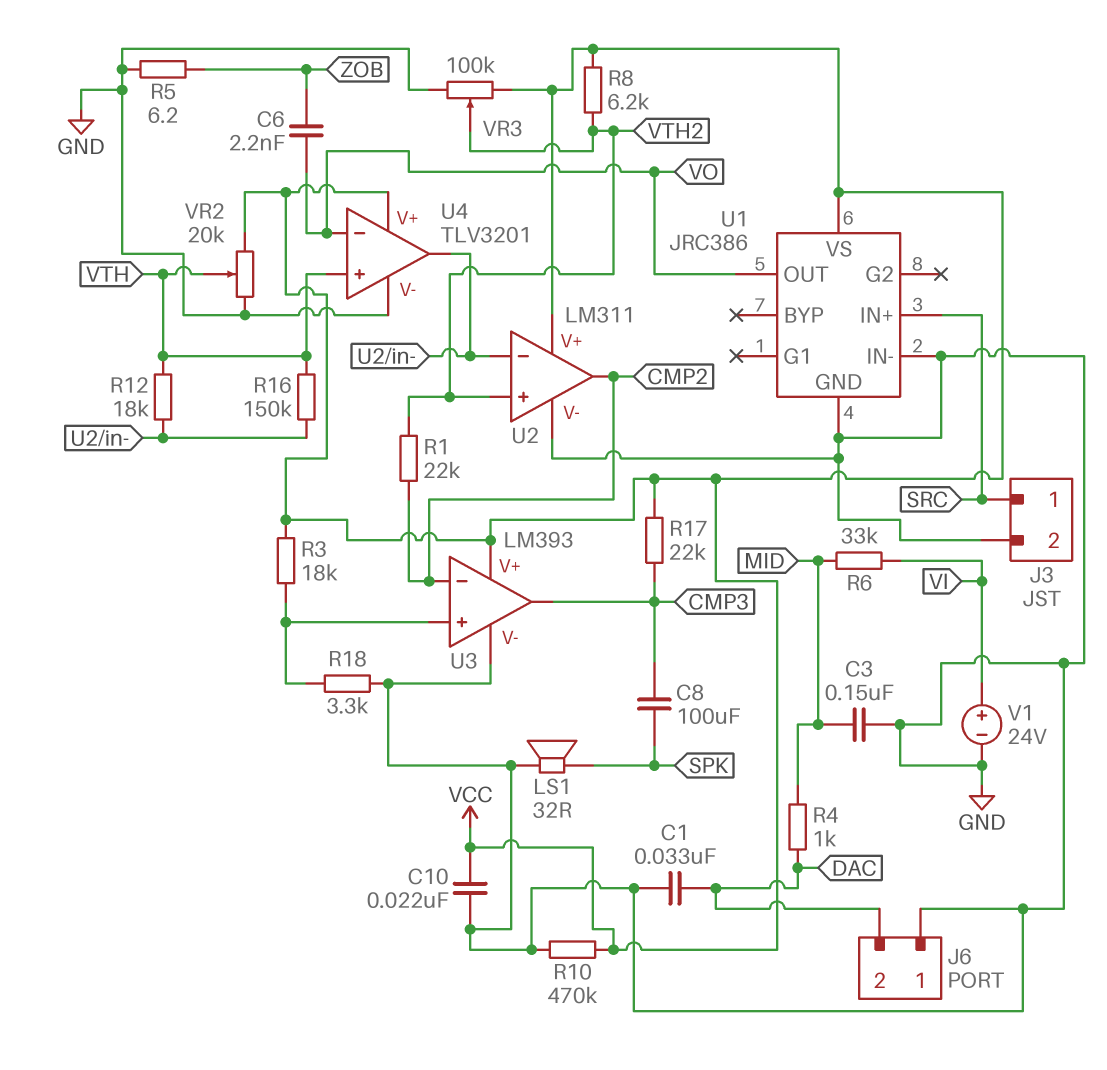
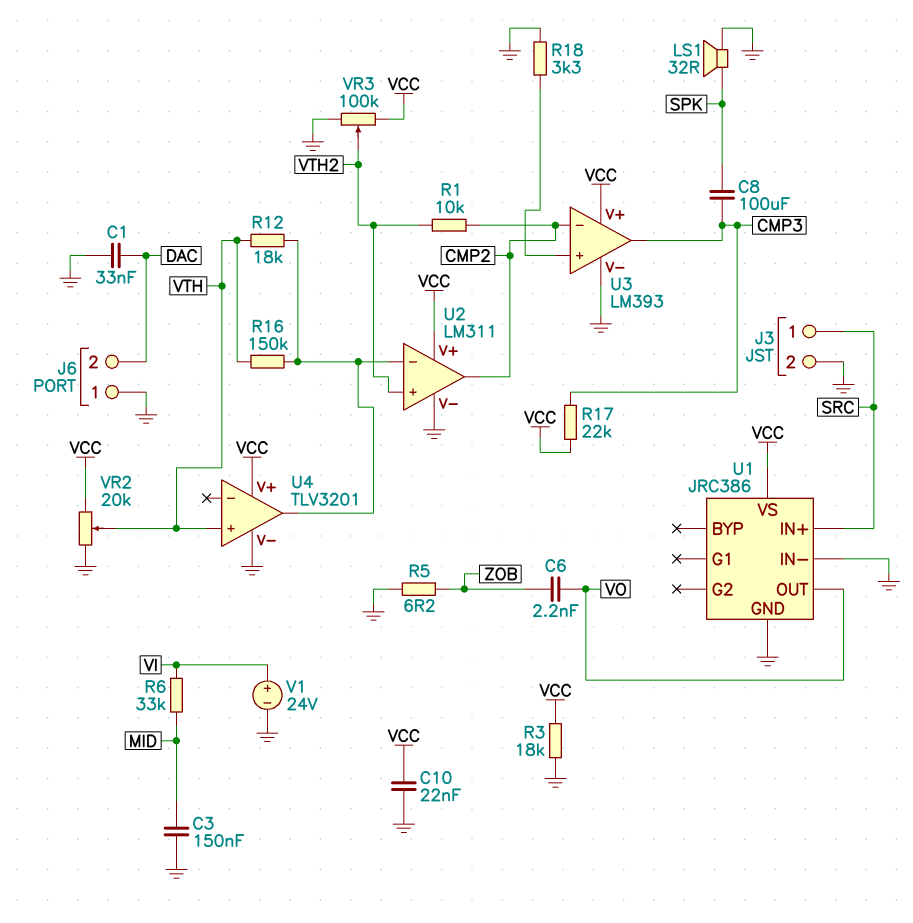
R1: 22k (CMP2, VTH2) -> 10k (CMP2, VTH2)
R3: 18k (U3/in+, VCC) -> 18k (GND, VCC)
R4: 1k (DAC, MID) -> none
R8: 6.2k (VCC, VTH2) -> none
R10: 470k (GND, VCC) -> none
U4 pin in-: VO -> none

